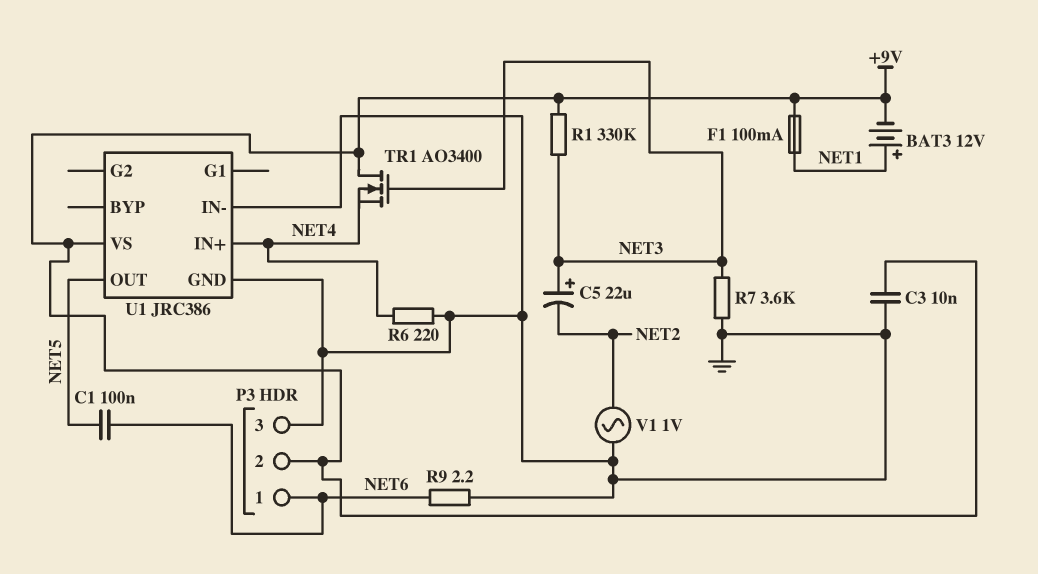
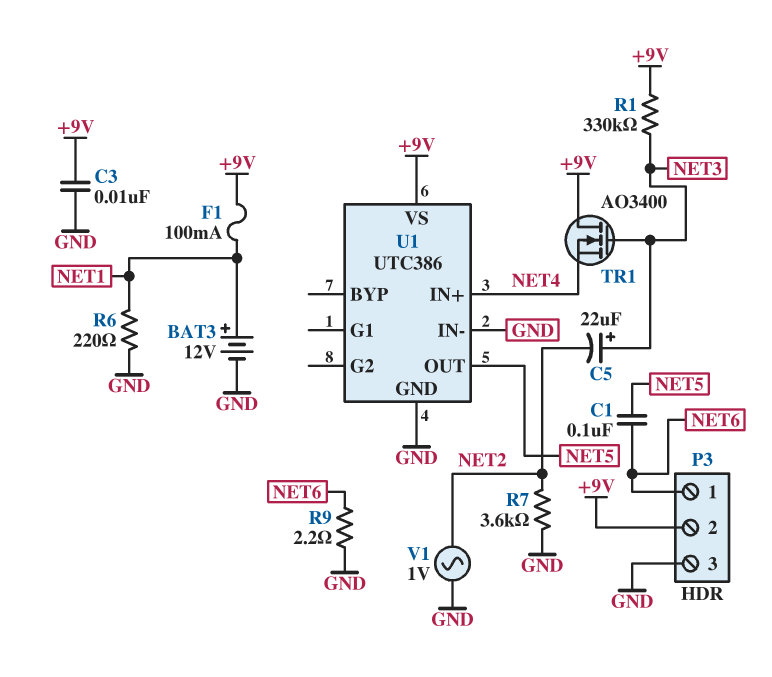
BAT3: 12V (plus NET1, minus +9V) -> 12V (plus NET1, minus GND)
R6: 220 (GND, NET4) -> 220 (GND, NET1)
R7: 3.6k (GND, NET3) -> 3.6k (GND, NET2)
U1: JRC386 -> UTC386

